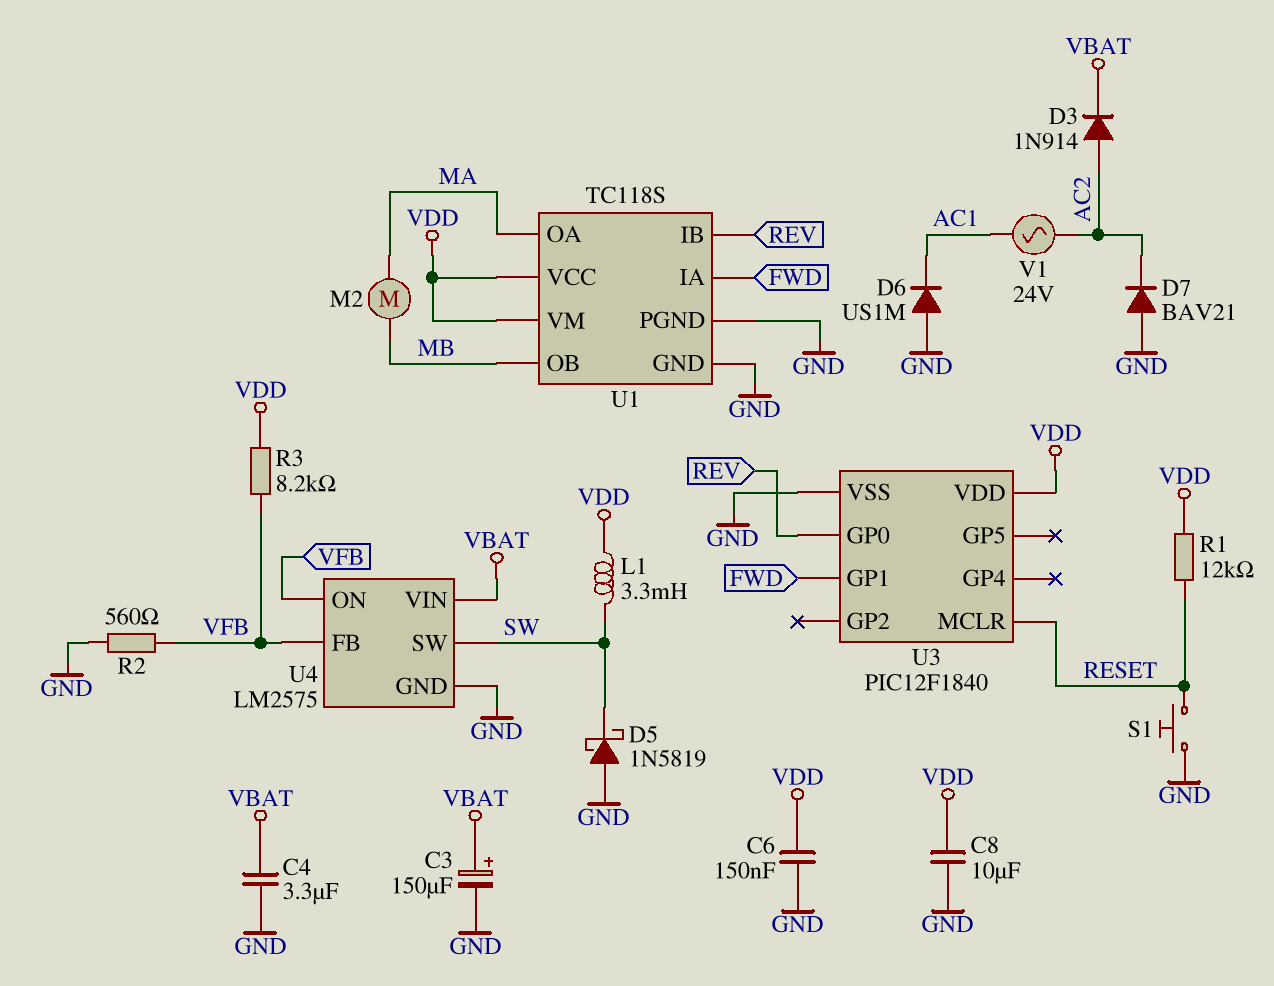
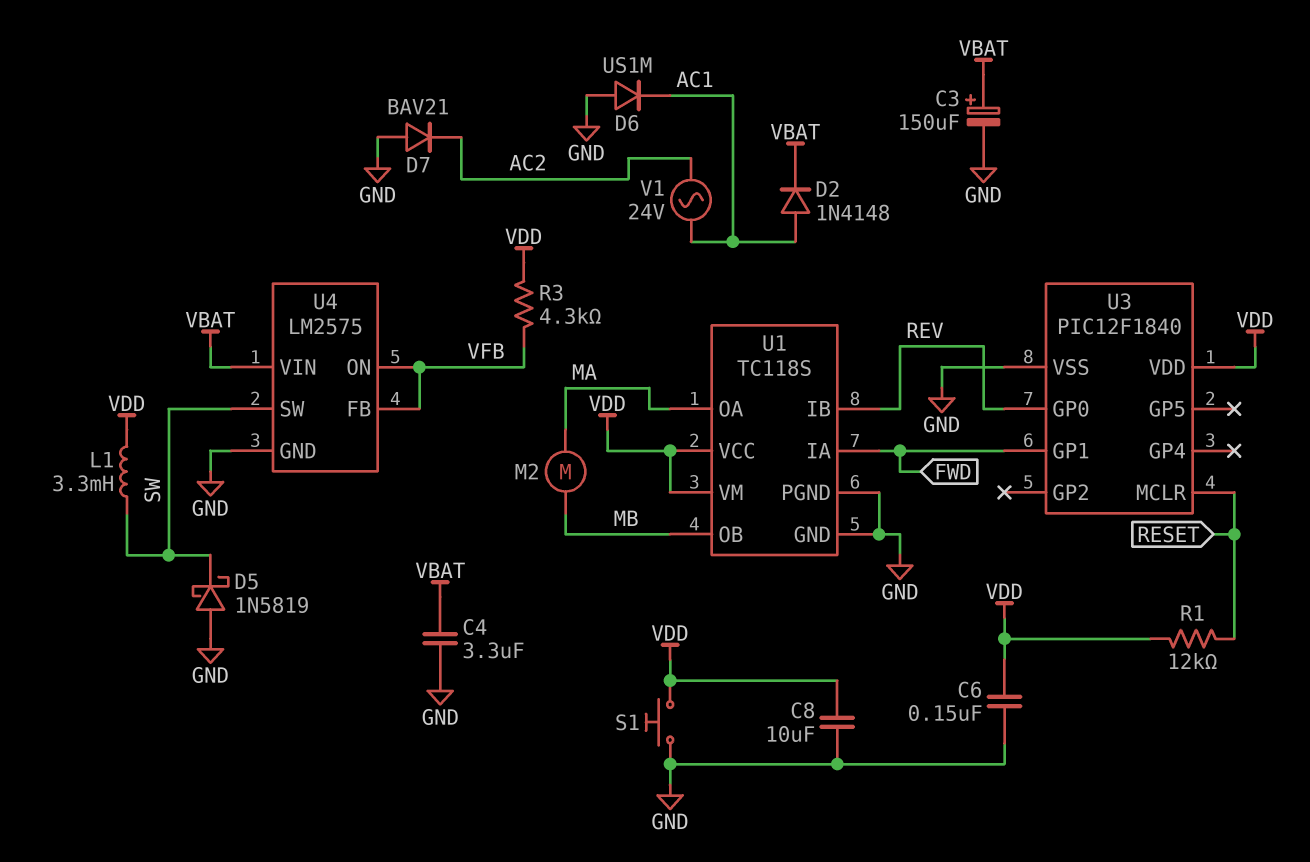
D2: none -> diode 1N4148 (A AC1, K VBAT)
D3: diode 1N914 (A AC2, K VBAT) -> none
R2: 560 (GND, VFB) -> none
R3: 8.2k (VDD, VFB) -> 4.3k (VDD, VFB)
S1: button (GND, RESET) -> button (GND, VDD)

